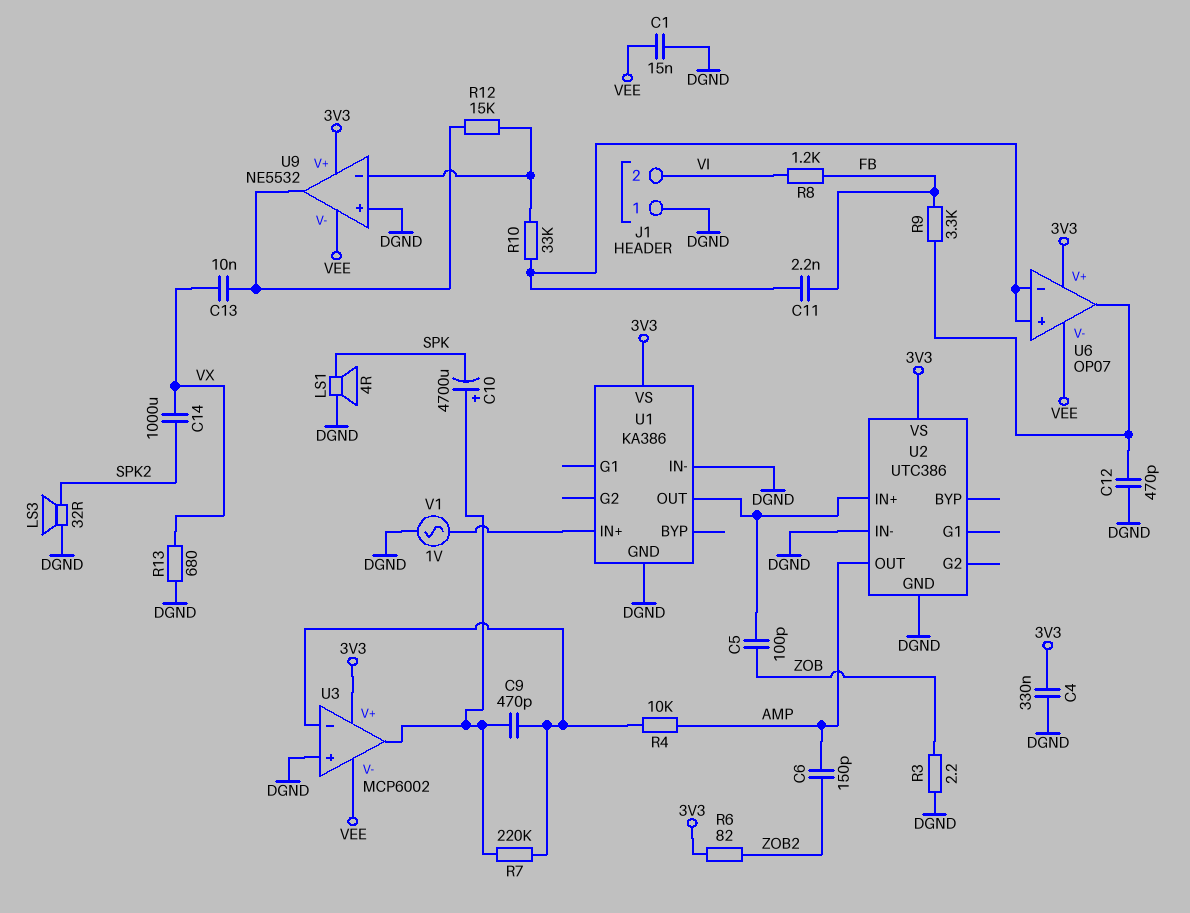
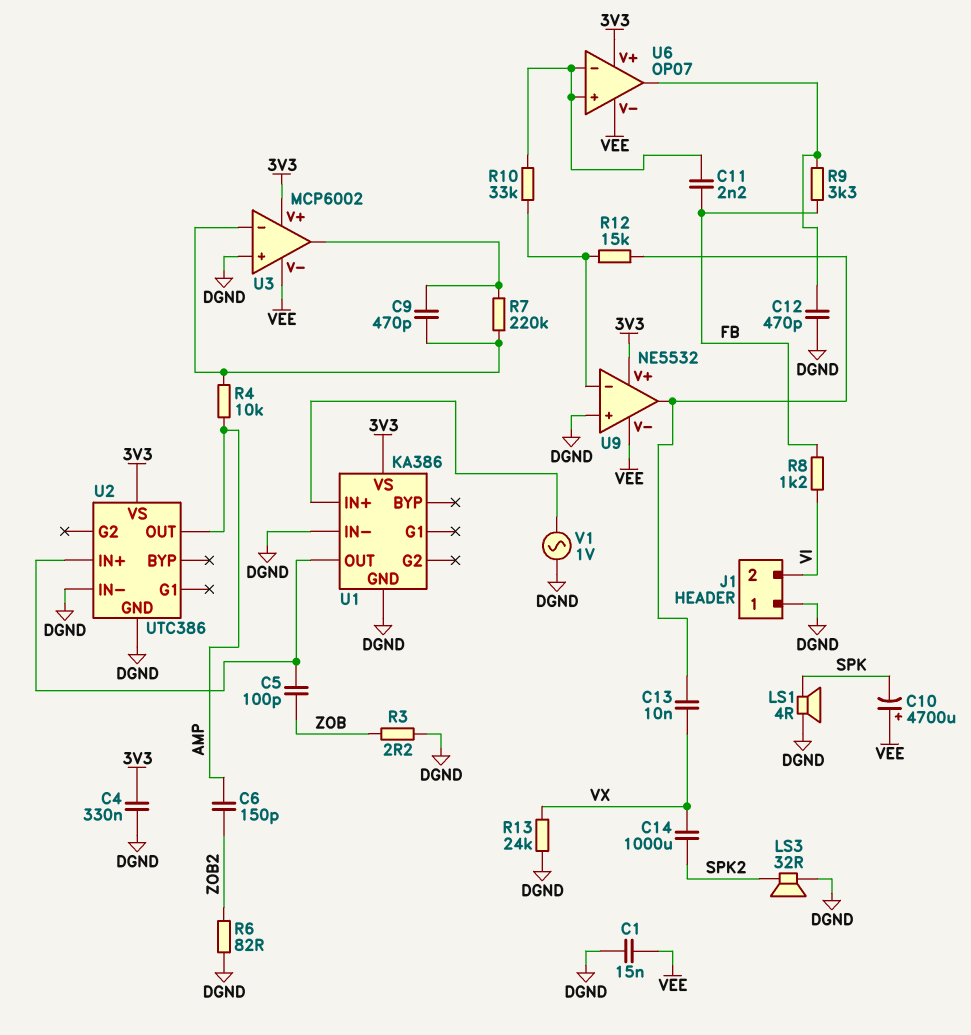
C10: 4700uF (plus U3/out, minus SPK) -> 4700uF (plus VEE, minus SPK)
R6: 82 (3V3, ZOB2) -> 82 (DGND, ZOB2)
R13: 680 (DGND, VX) -> 24k (DGND, VX)

